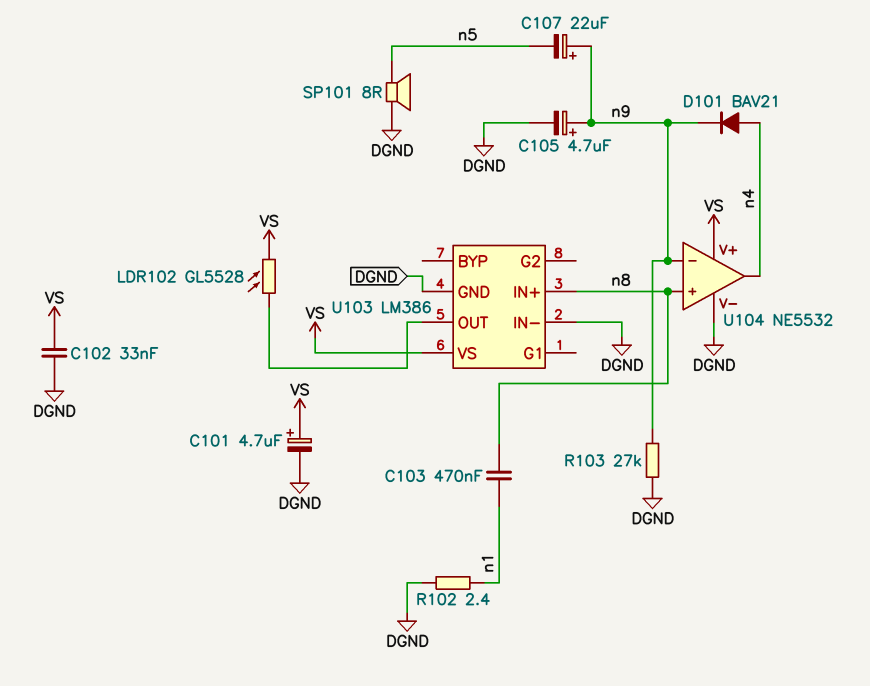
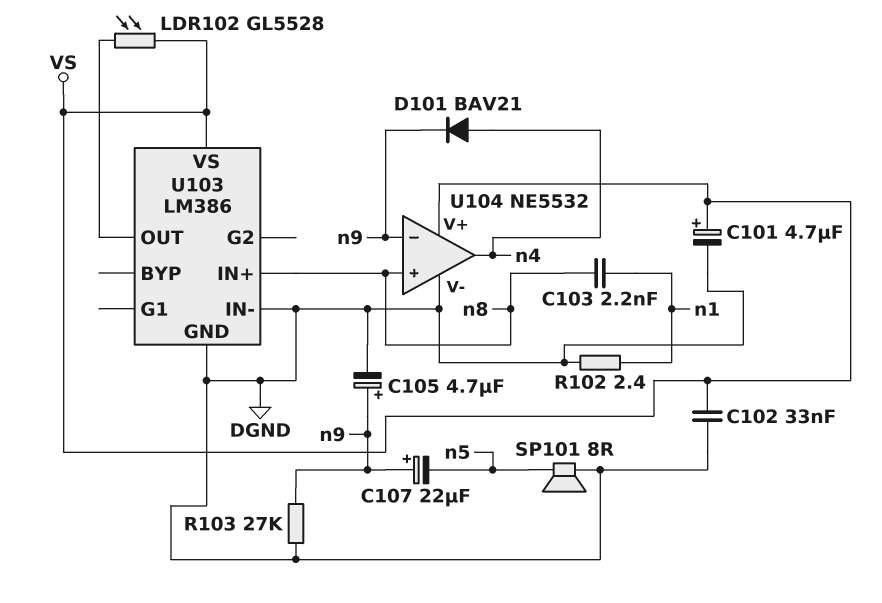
C103: 470nF (n1, n8) -> 2.2nF (n1, n8)

